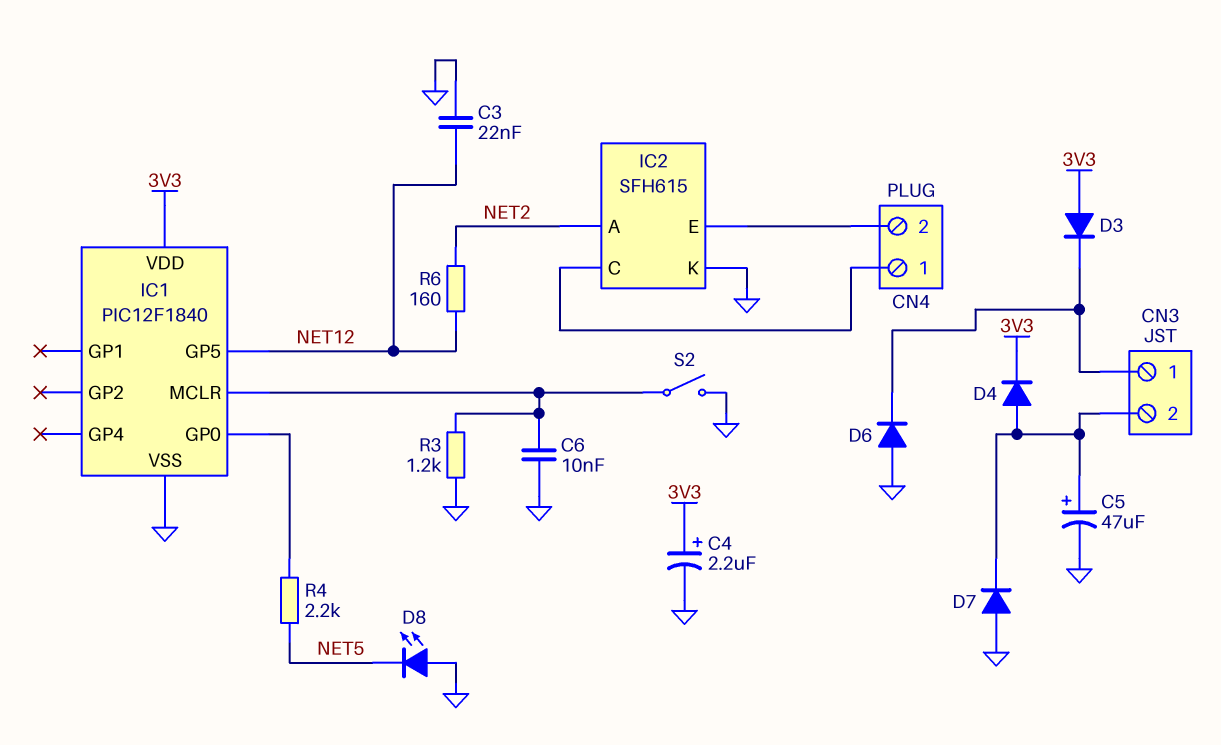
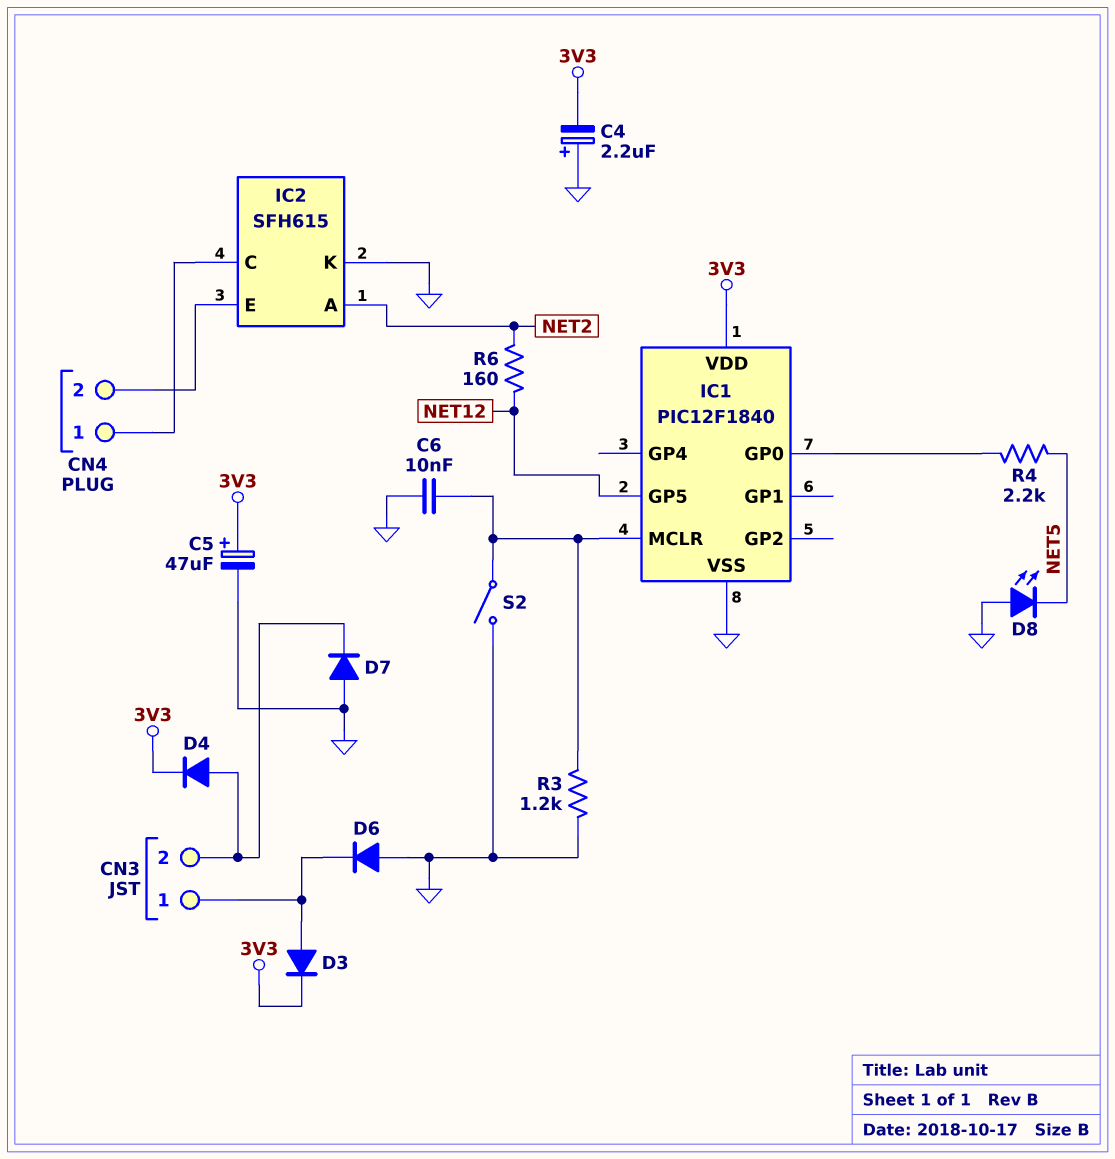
C3: 22nF (GND, NET12) -> none
C4: 2.2uF (plus 3V3, minus GND) -> 2.2uF (plus GND, minus 3V3)
C5: 47uF (plus CN3/2, minus GND) -> 47uF (plus 3V3, minus GND)
D3: diode (A 3V3, K CN3/1) -> diode (A CN3/1, K 3V3)

